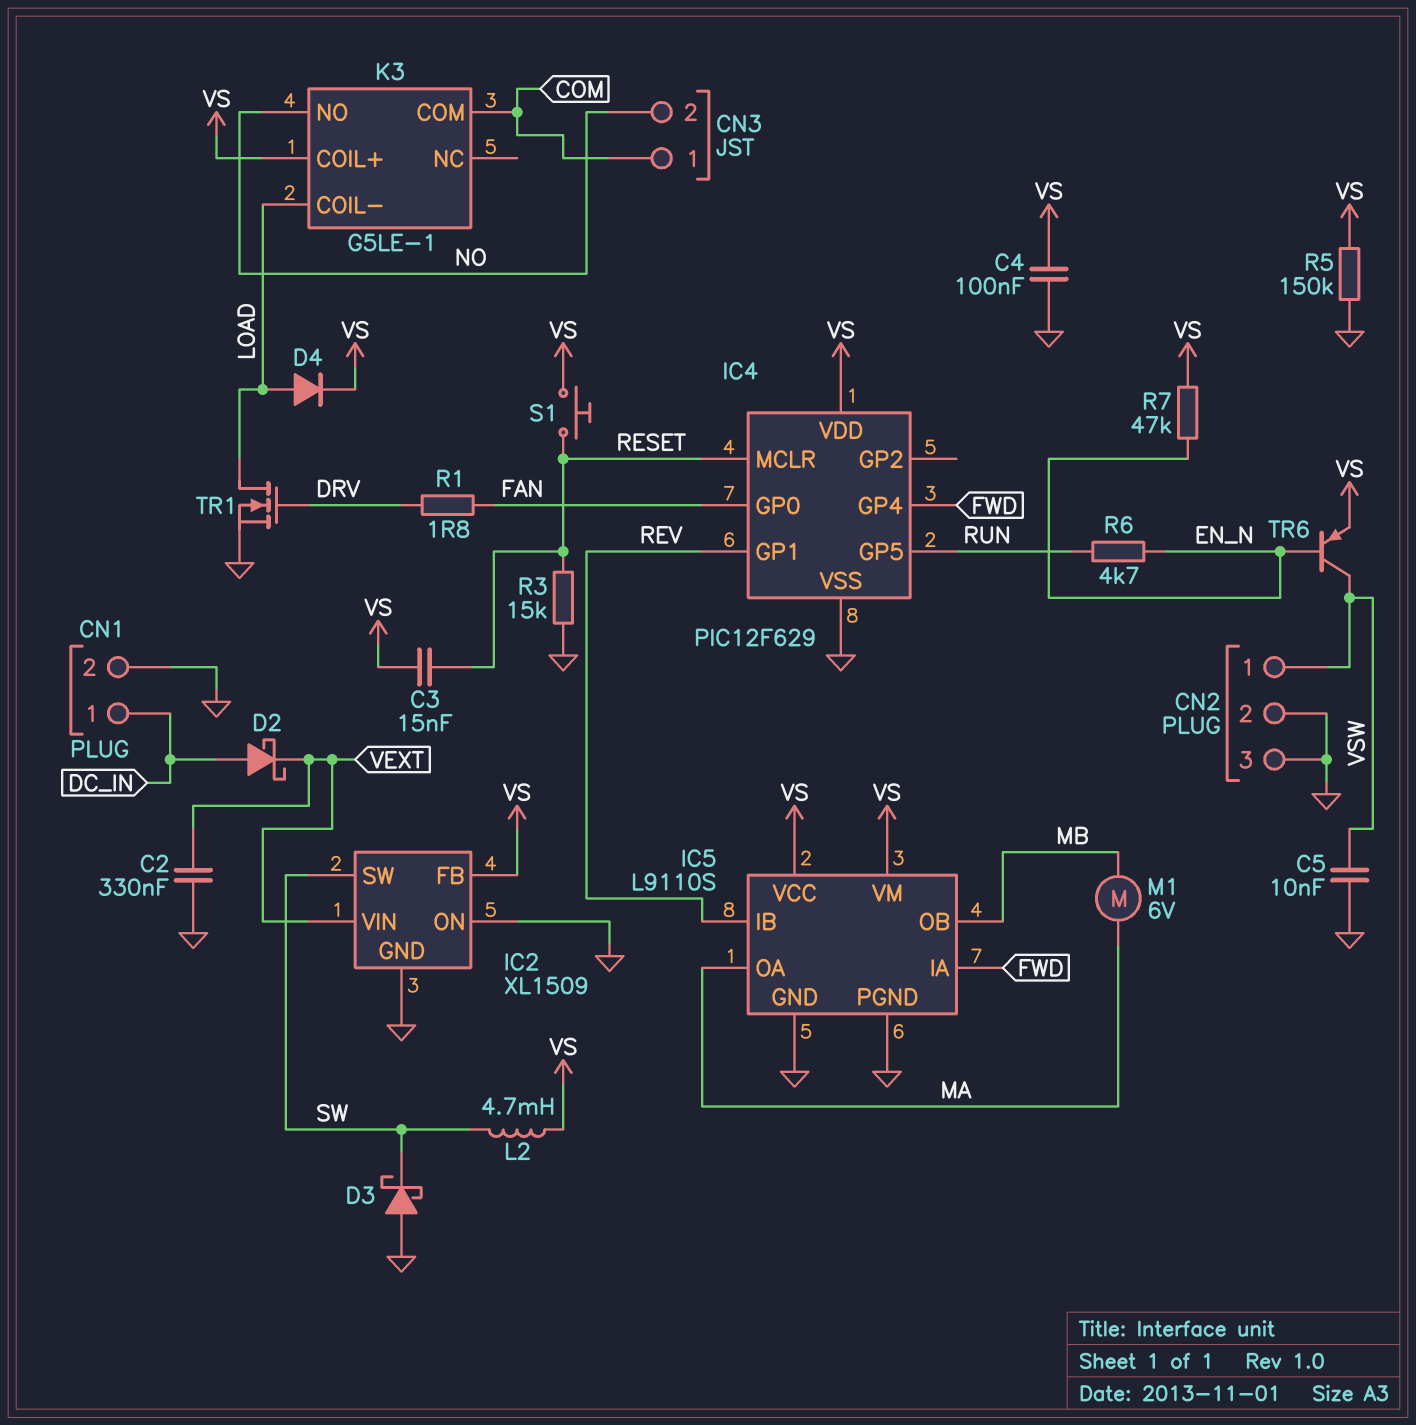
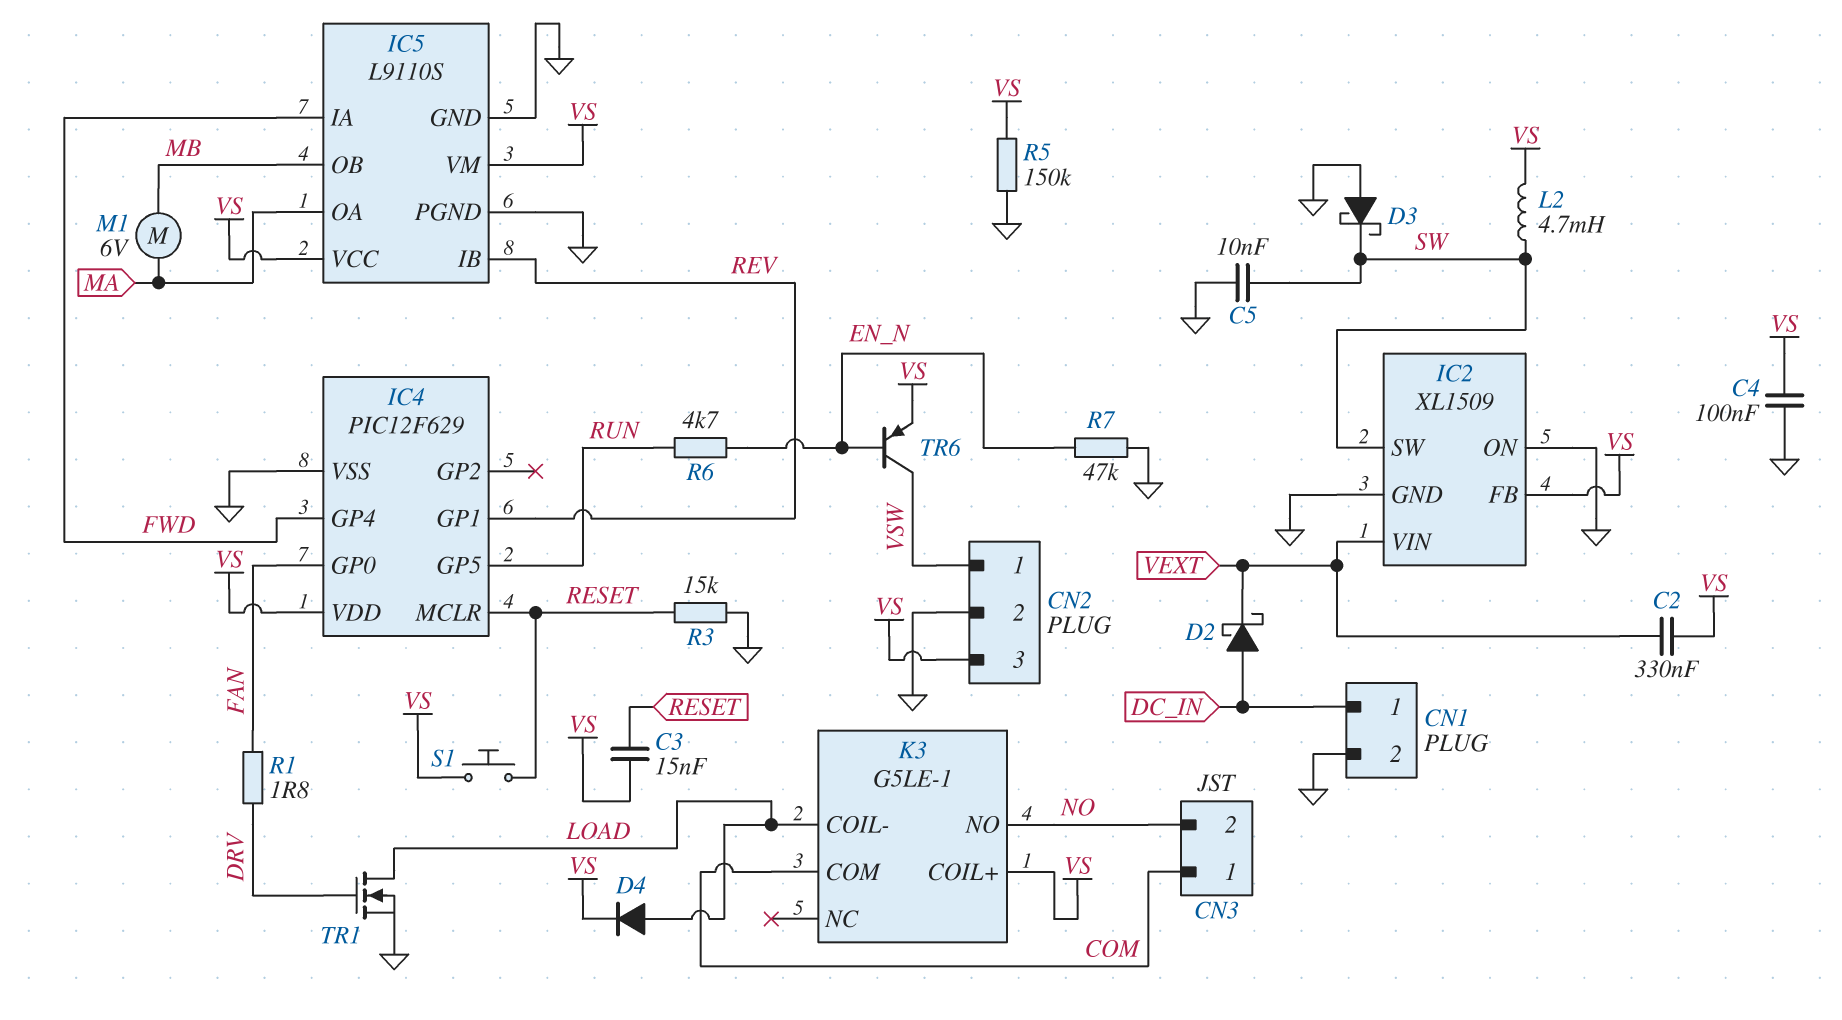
C2: 330nF (GND, VEXT) -> 330nF (VEXT, VS)
C5: 10nF (GND, VSW) -> 10nF (GND, SW)
CN2 pin 3: GND -> VS
R7: 47k (EN_N, VS) -> 47k (EN_N, GND)

